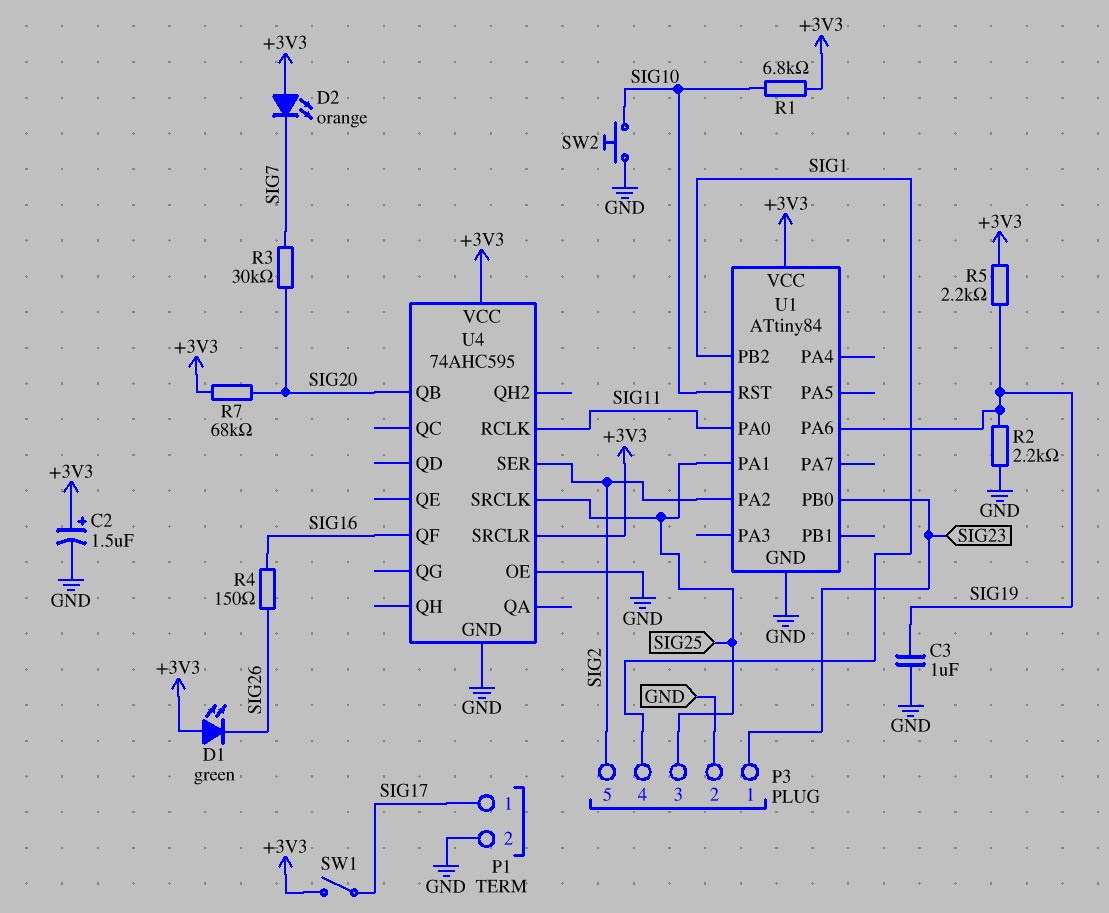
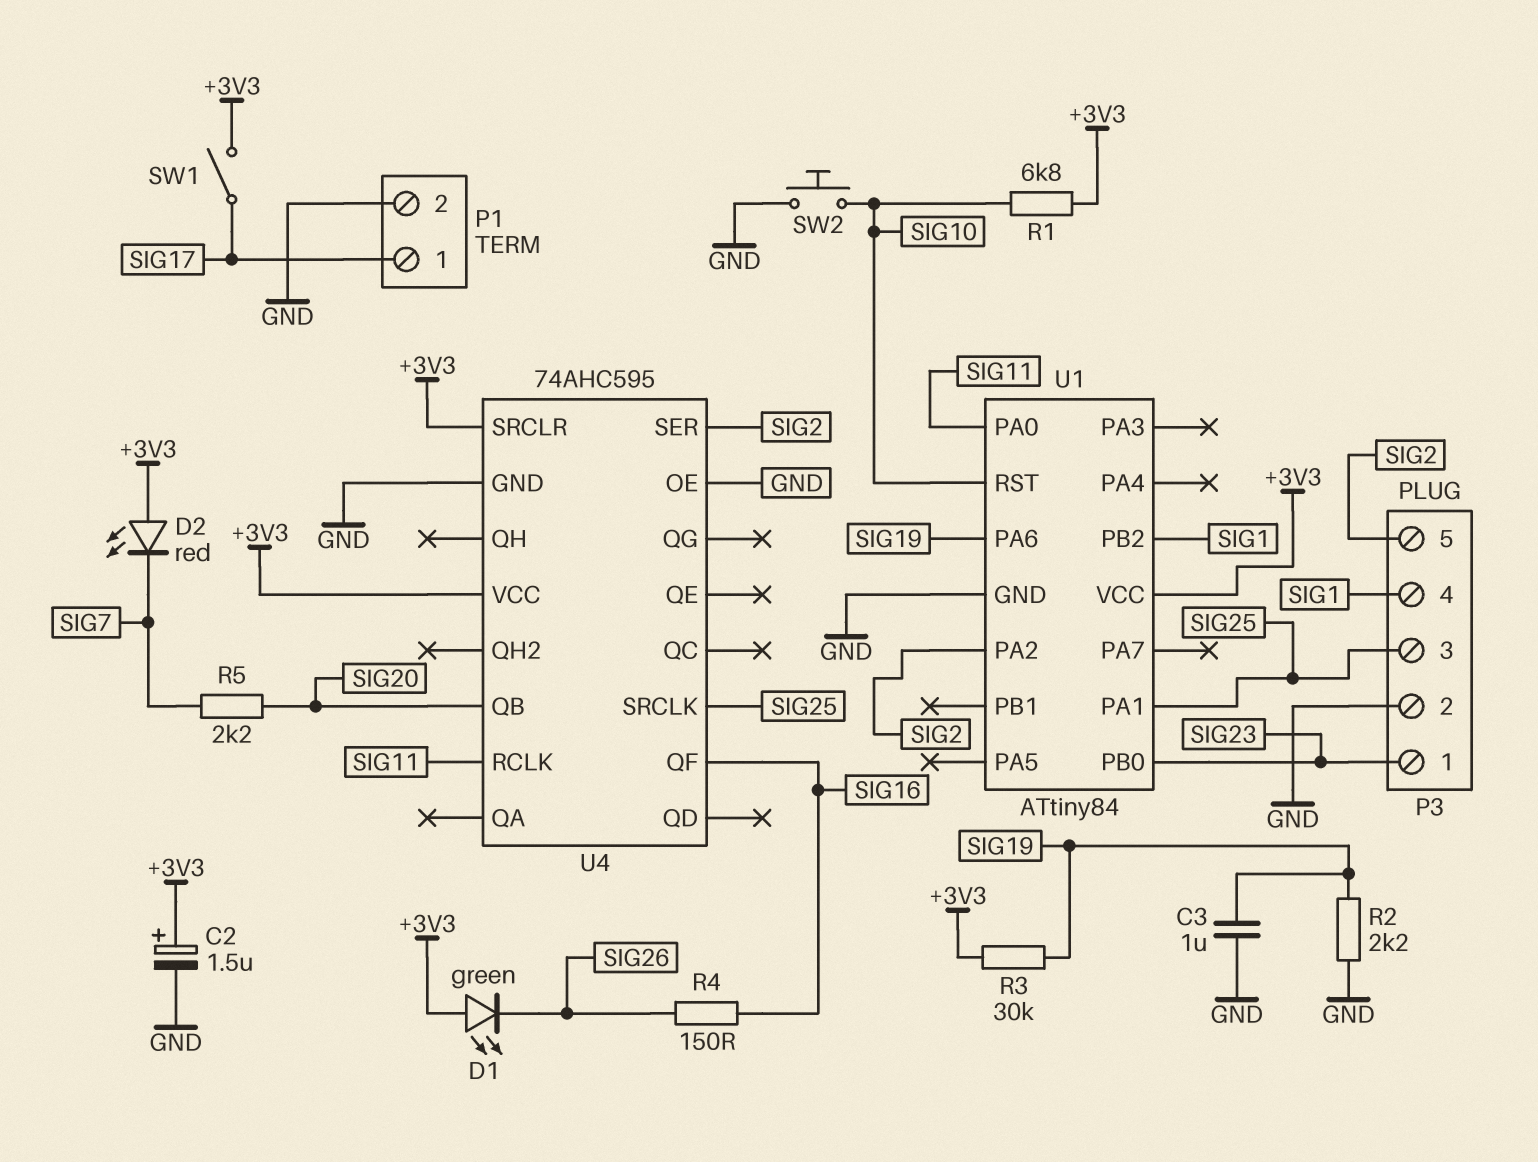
D2: LED orange (A +3V3, K SIG7) -> LED red (A +3V3, K SIG7)
R3: 30k (SIG7, SIG20) -> 30k (+3V3, SIG19)
R5: 2.2k (+3V3, SIG19) -> 2.2k (SIG7, SIG20)
R7: 68k (+3V3, SIG20) -> none

